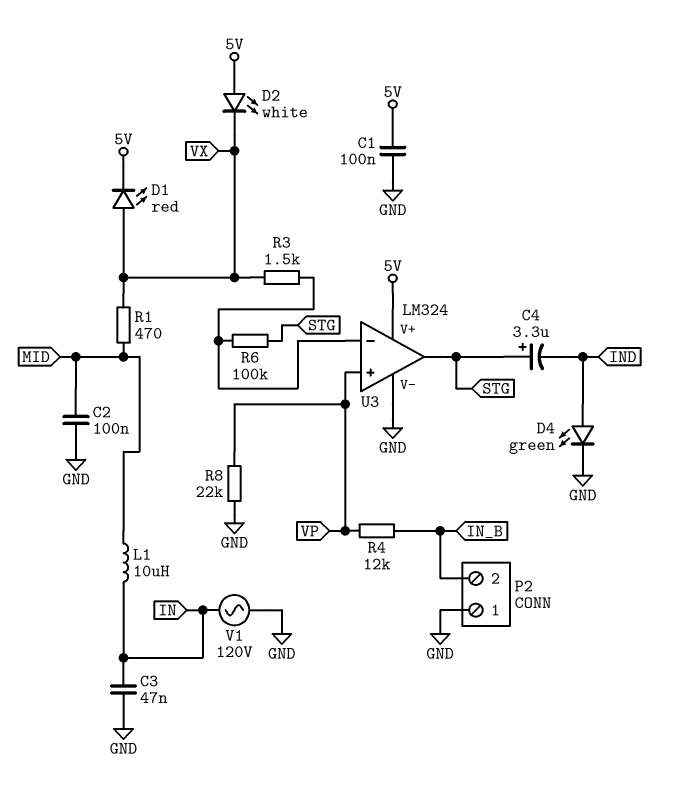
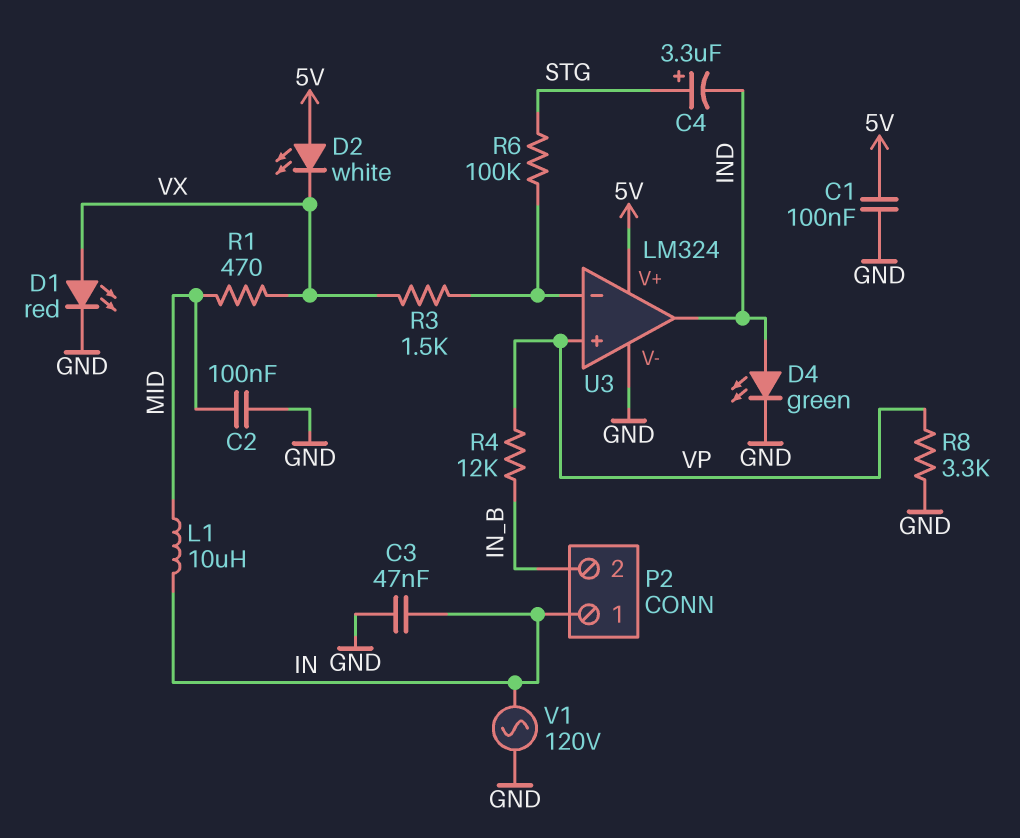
D1: LED red (A VX, K 5V) -> LED red (A VX, K GND)
P2 pin 1: GND -> IN
R8: 22k (GND, VP) -> 3.3k (GND, VP)
U3 pin out: STG -> IND

